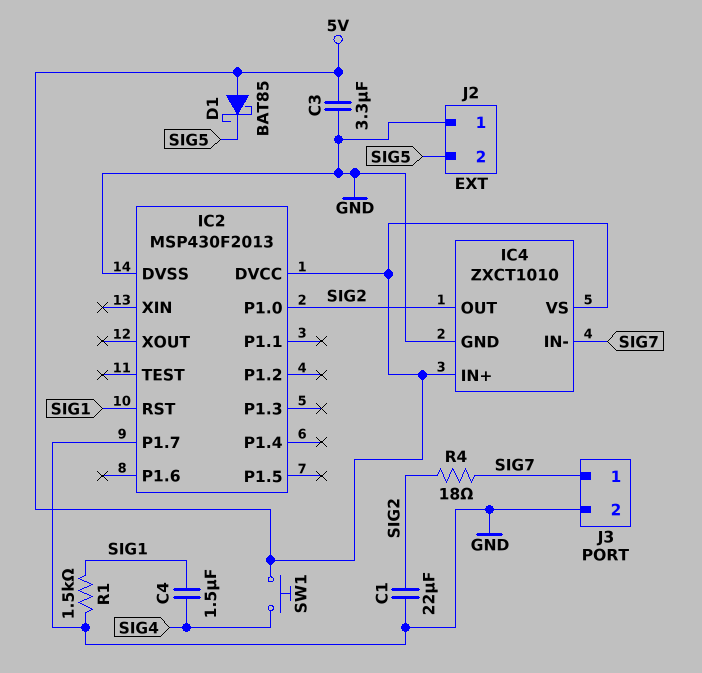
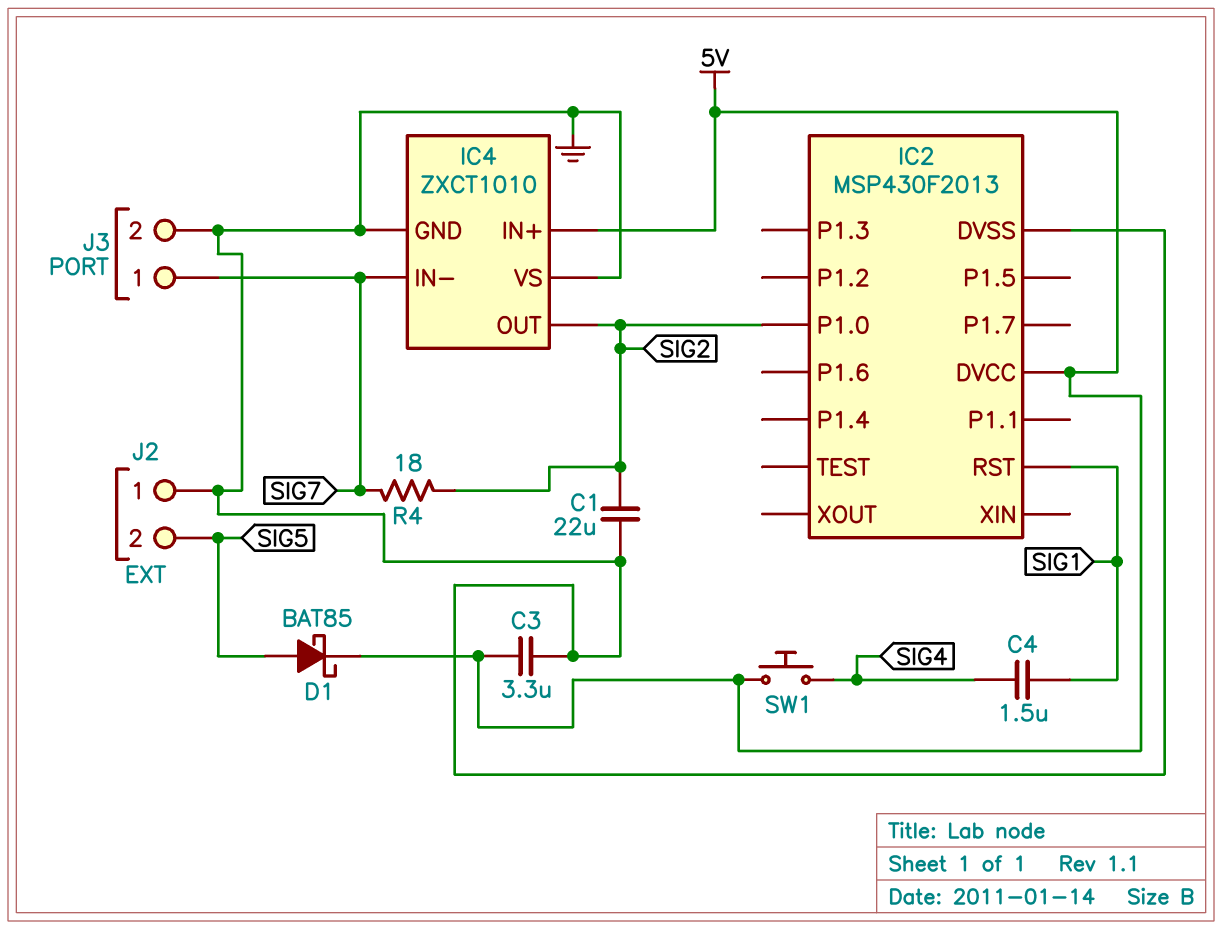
D1: schottky BAT85 (A 5V, K SIG5) -> schottky BAT85 (A SIG5, K 5V)
IC2 pin P1.7: GND -> none
IC4 pin VS: 5V -> GND
R1: 1.5k (GND, SIG1) -> none

